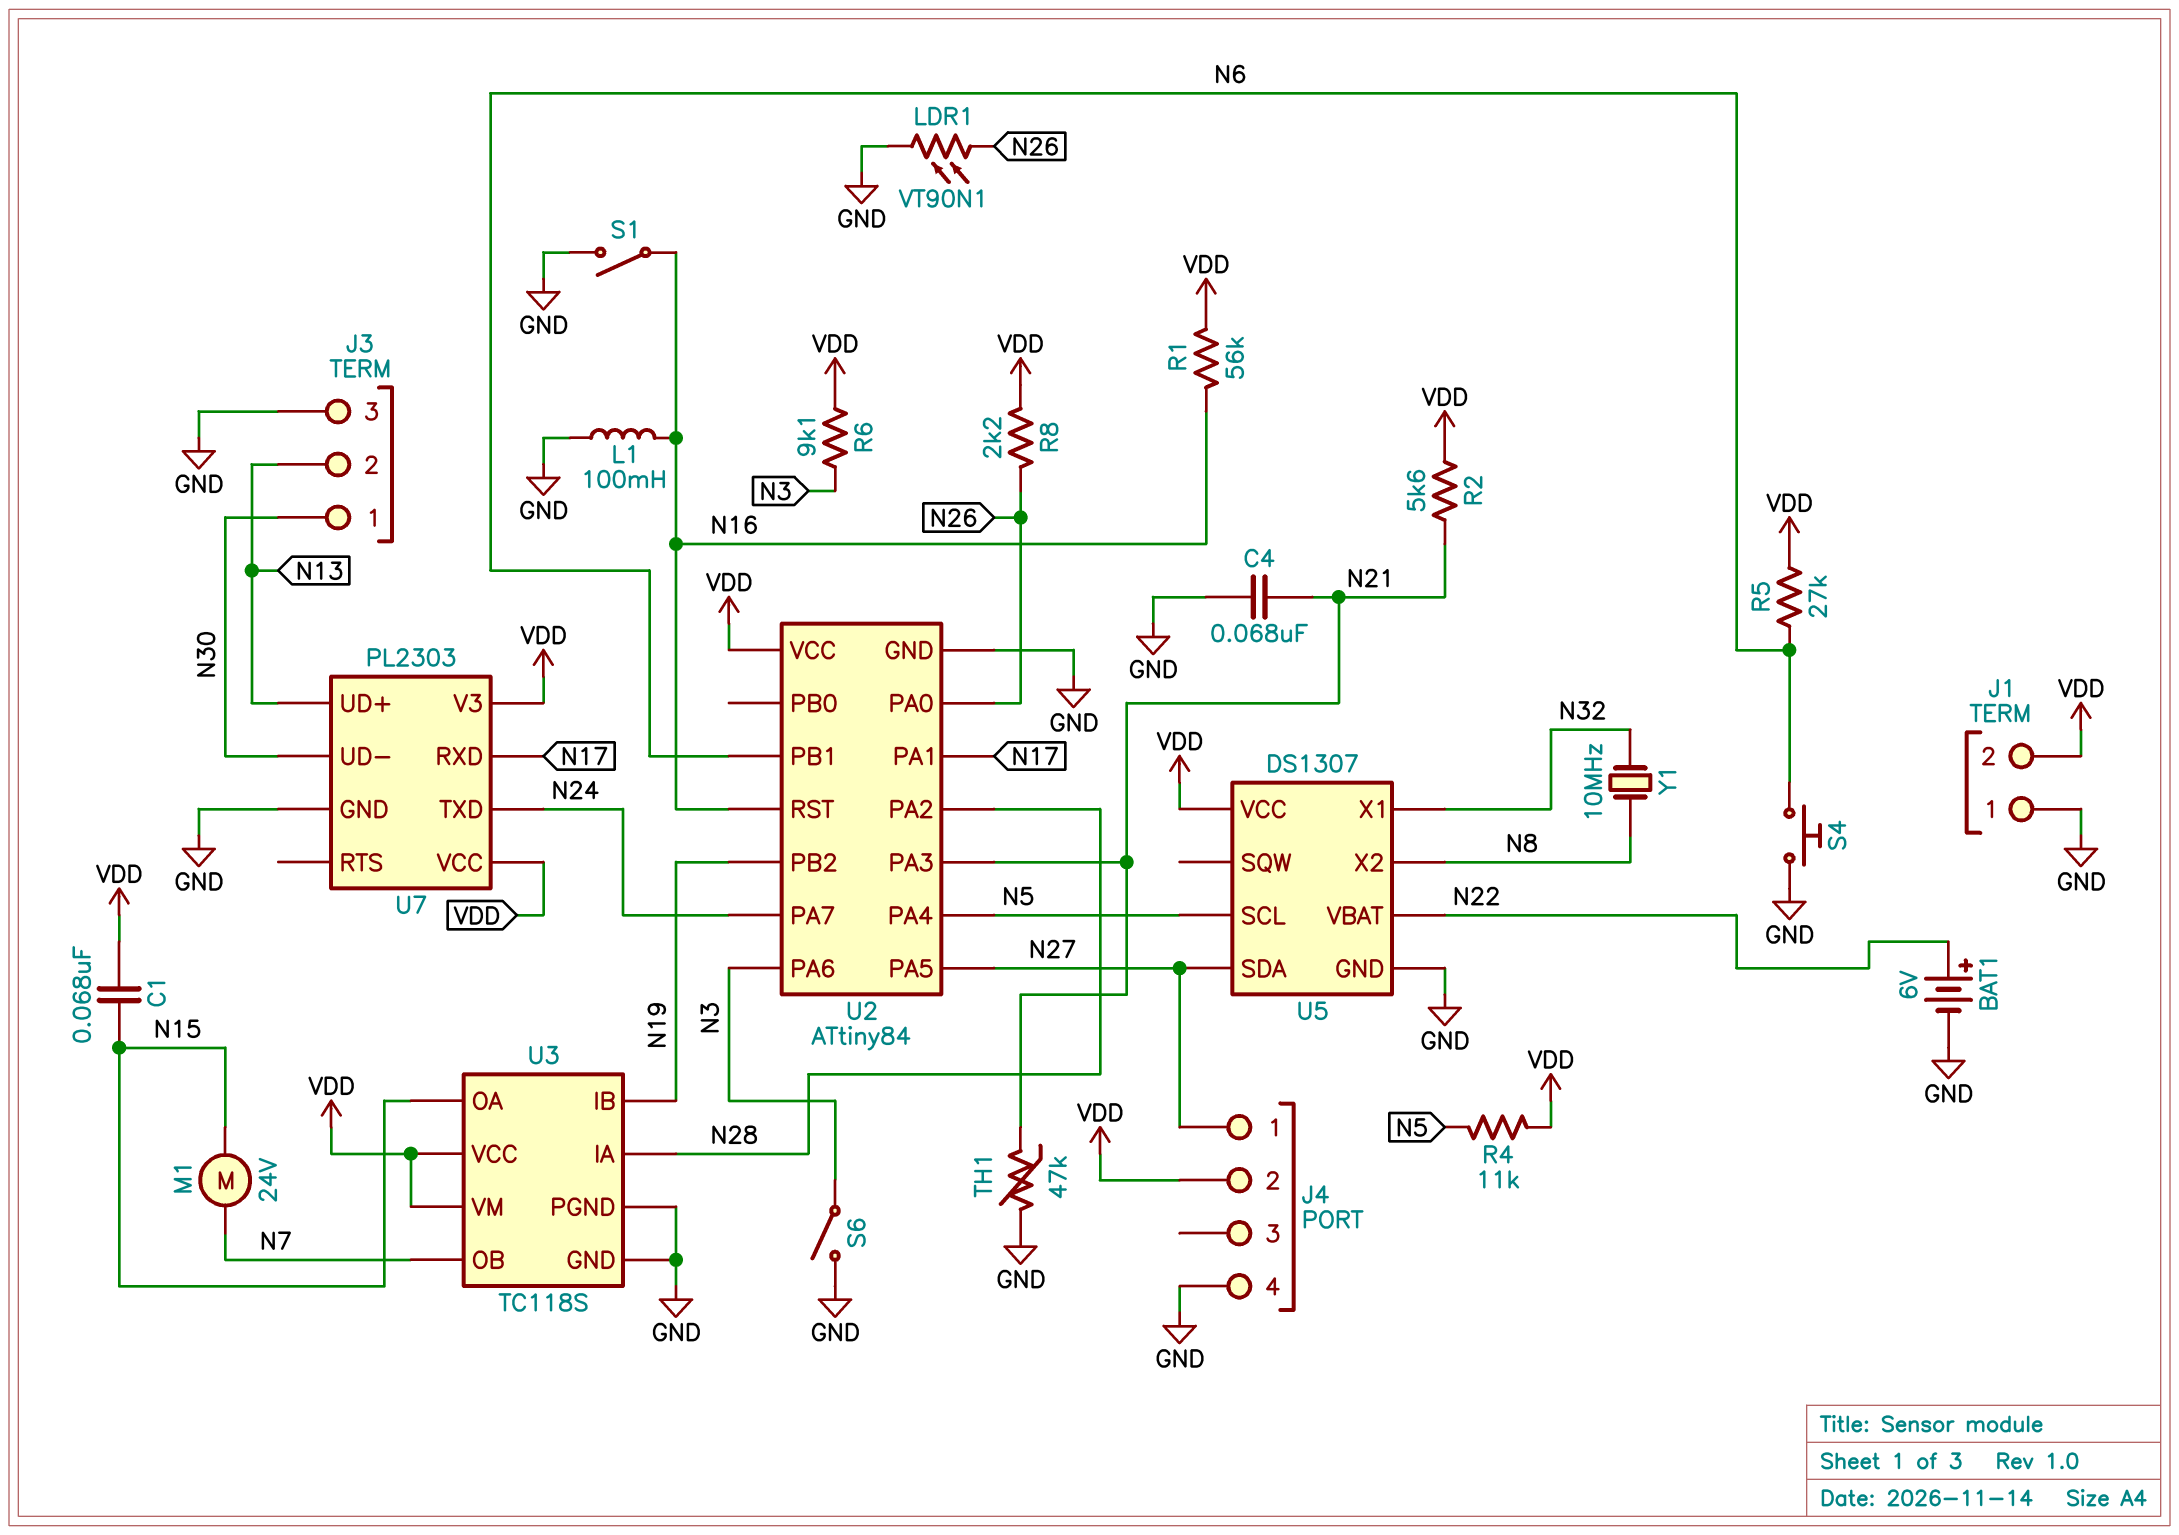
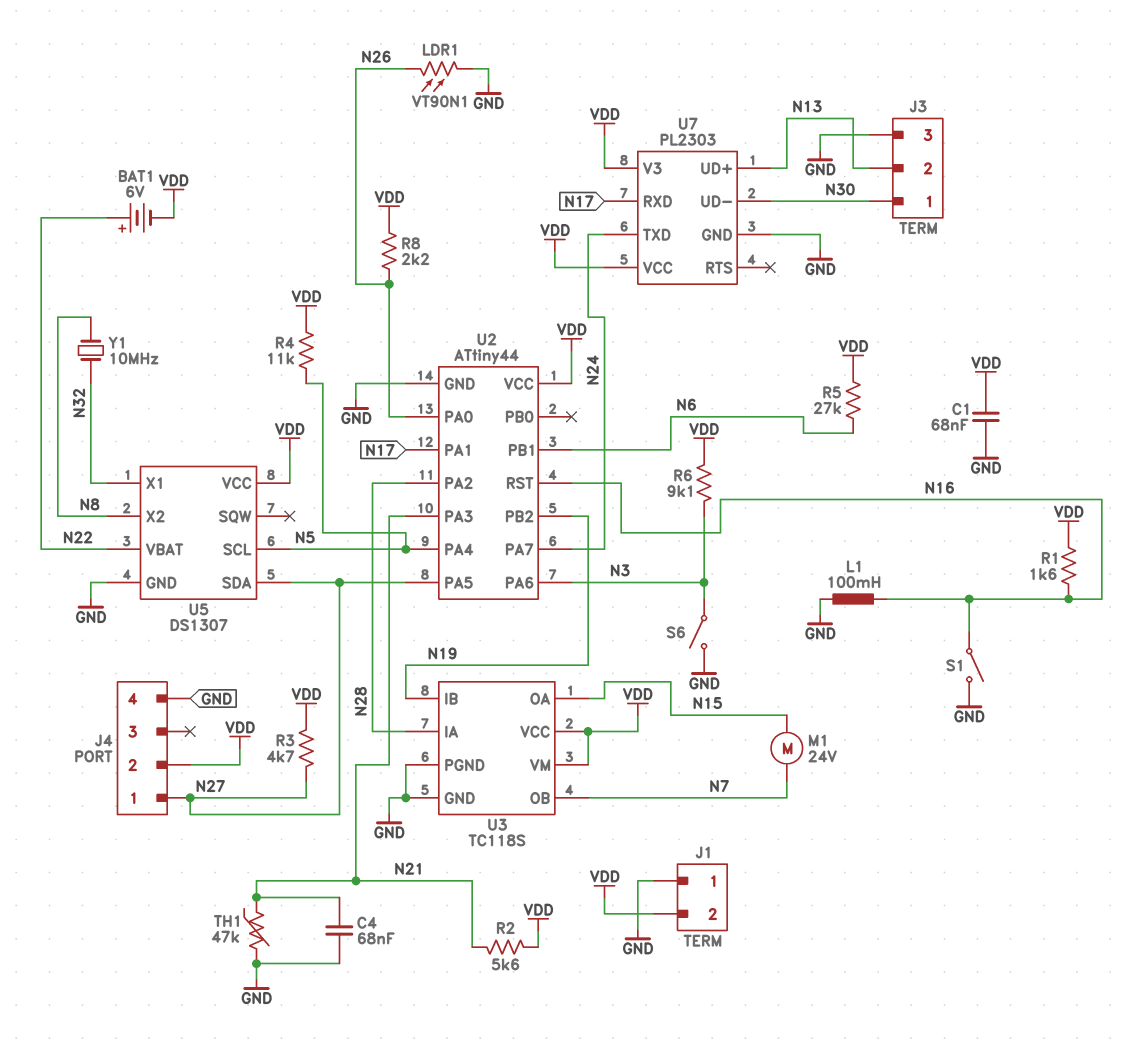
BAT1: 6V (plus N22, minus GND) -> 6V (plus N22, minus VDD)
C1: 68nF (N15, VDD) -> 68nF (GND, VDD)
R1: 56k (N16, VDD) -> 1.6k (N16, VDD)
R3: none -> 4.7k (N27, VDD)
S4: button (GND, N6) -> none
U2: ATtiny84 -> ATtiny44

